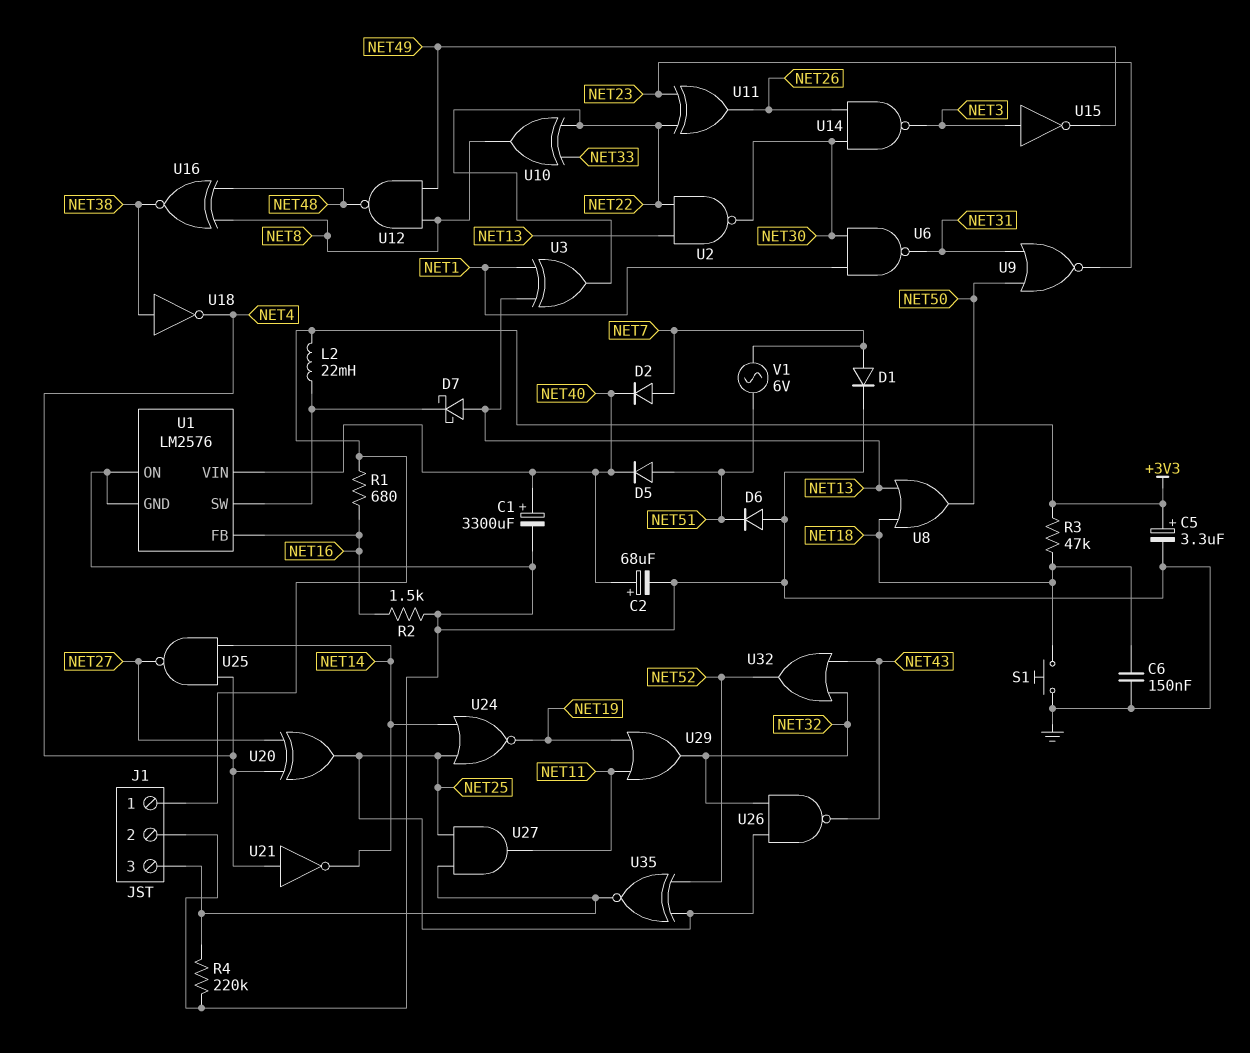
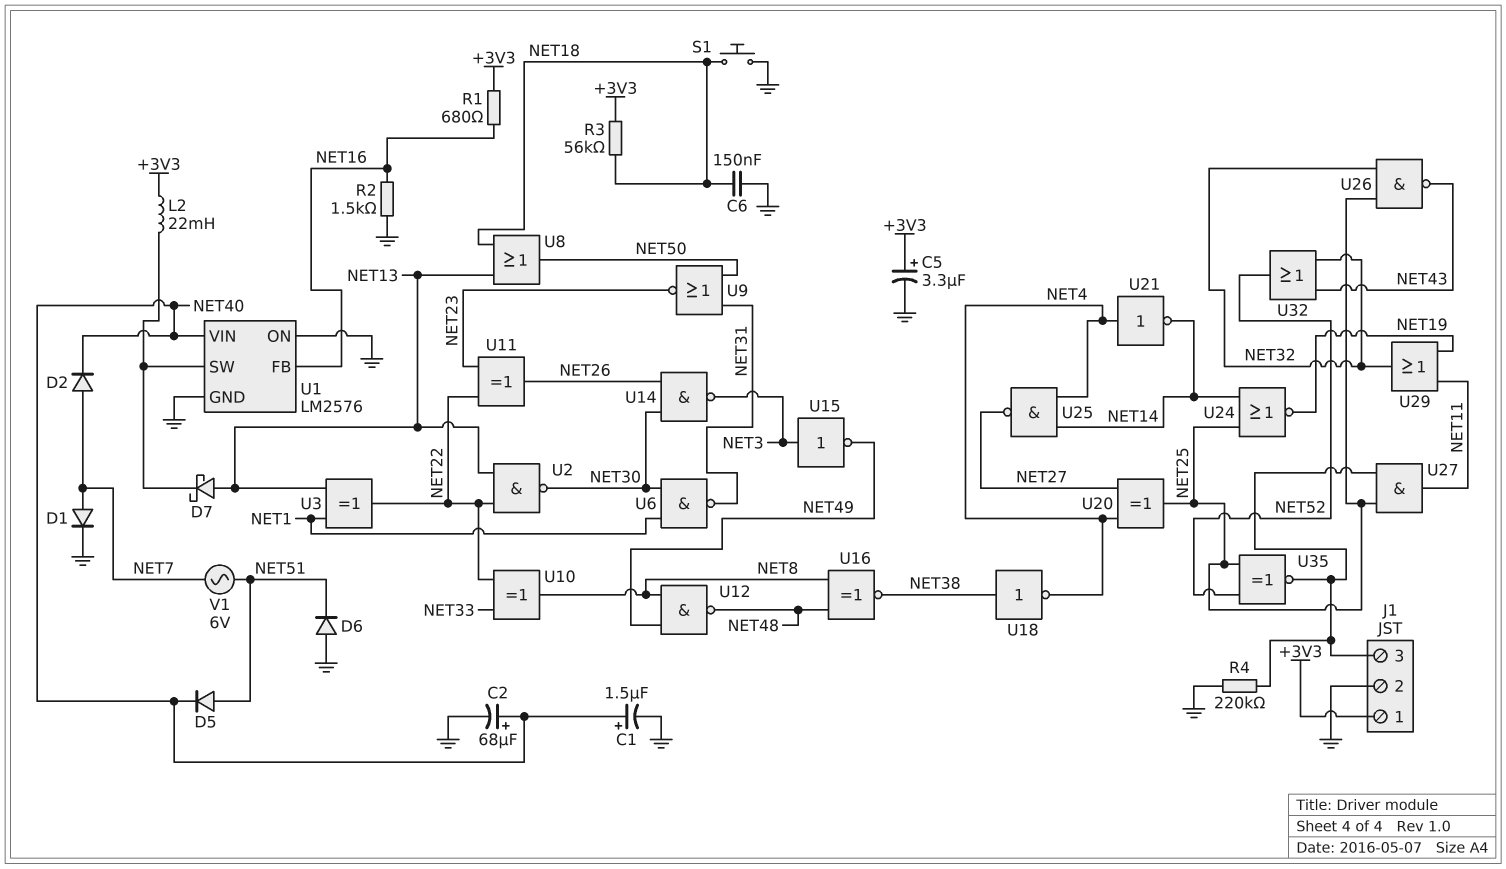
C1: 3300uF (plus NET40, minus GND) -> 1.5uF (plus NET40, minus GND)
R3: 47k (+3V3, NET18) -> 56k (+3V3, NET18)

